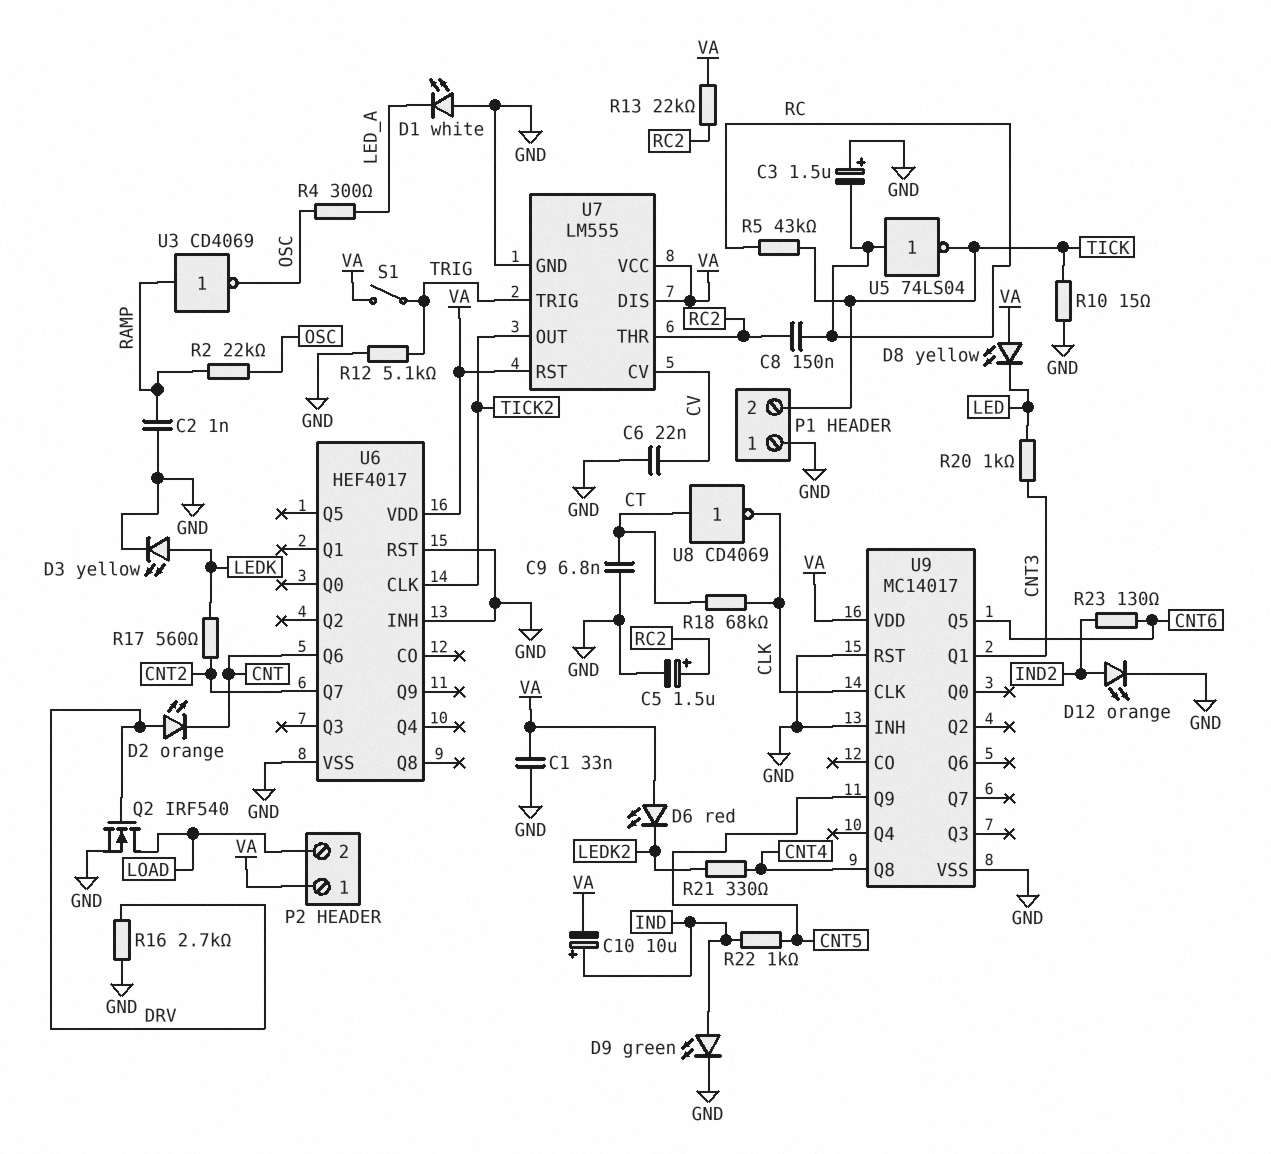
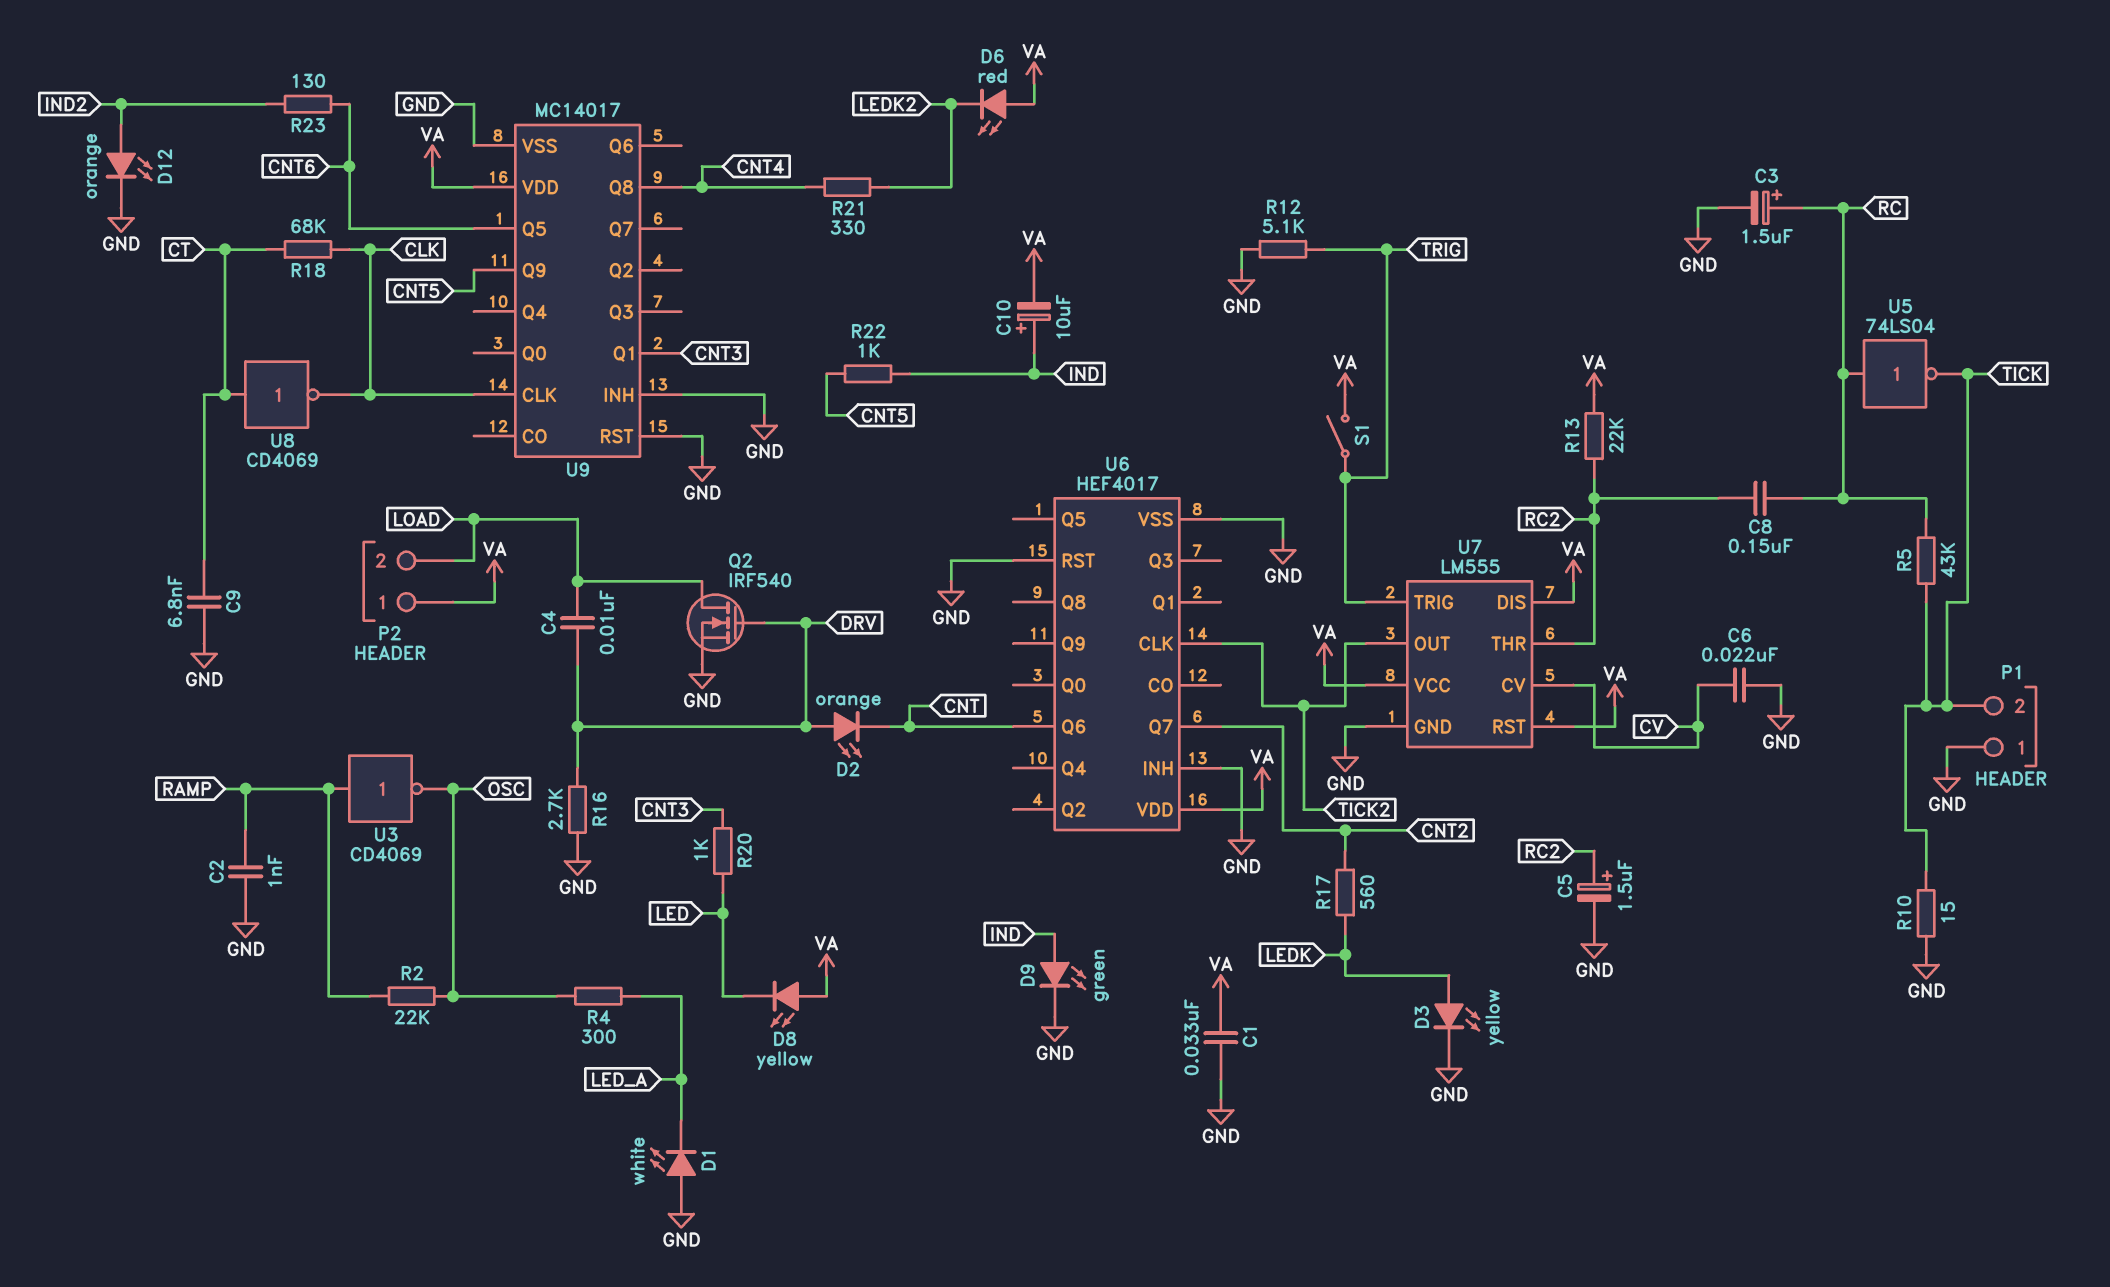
C3: 1.5uF (plus GND, minus RC) -> 1.5uF (plus RC, minus GND)
C4: none -> 10nF (DRV, LOAD)

